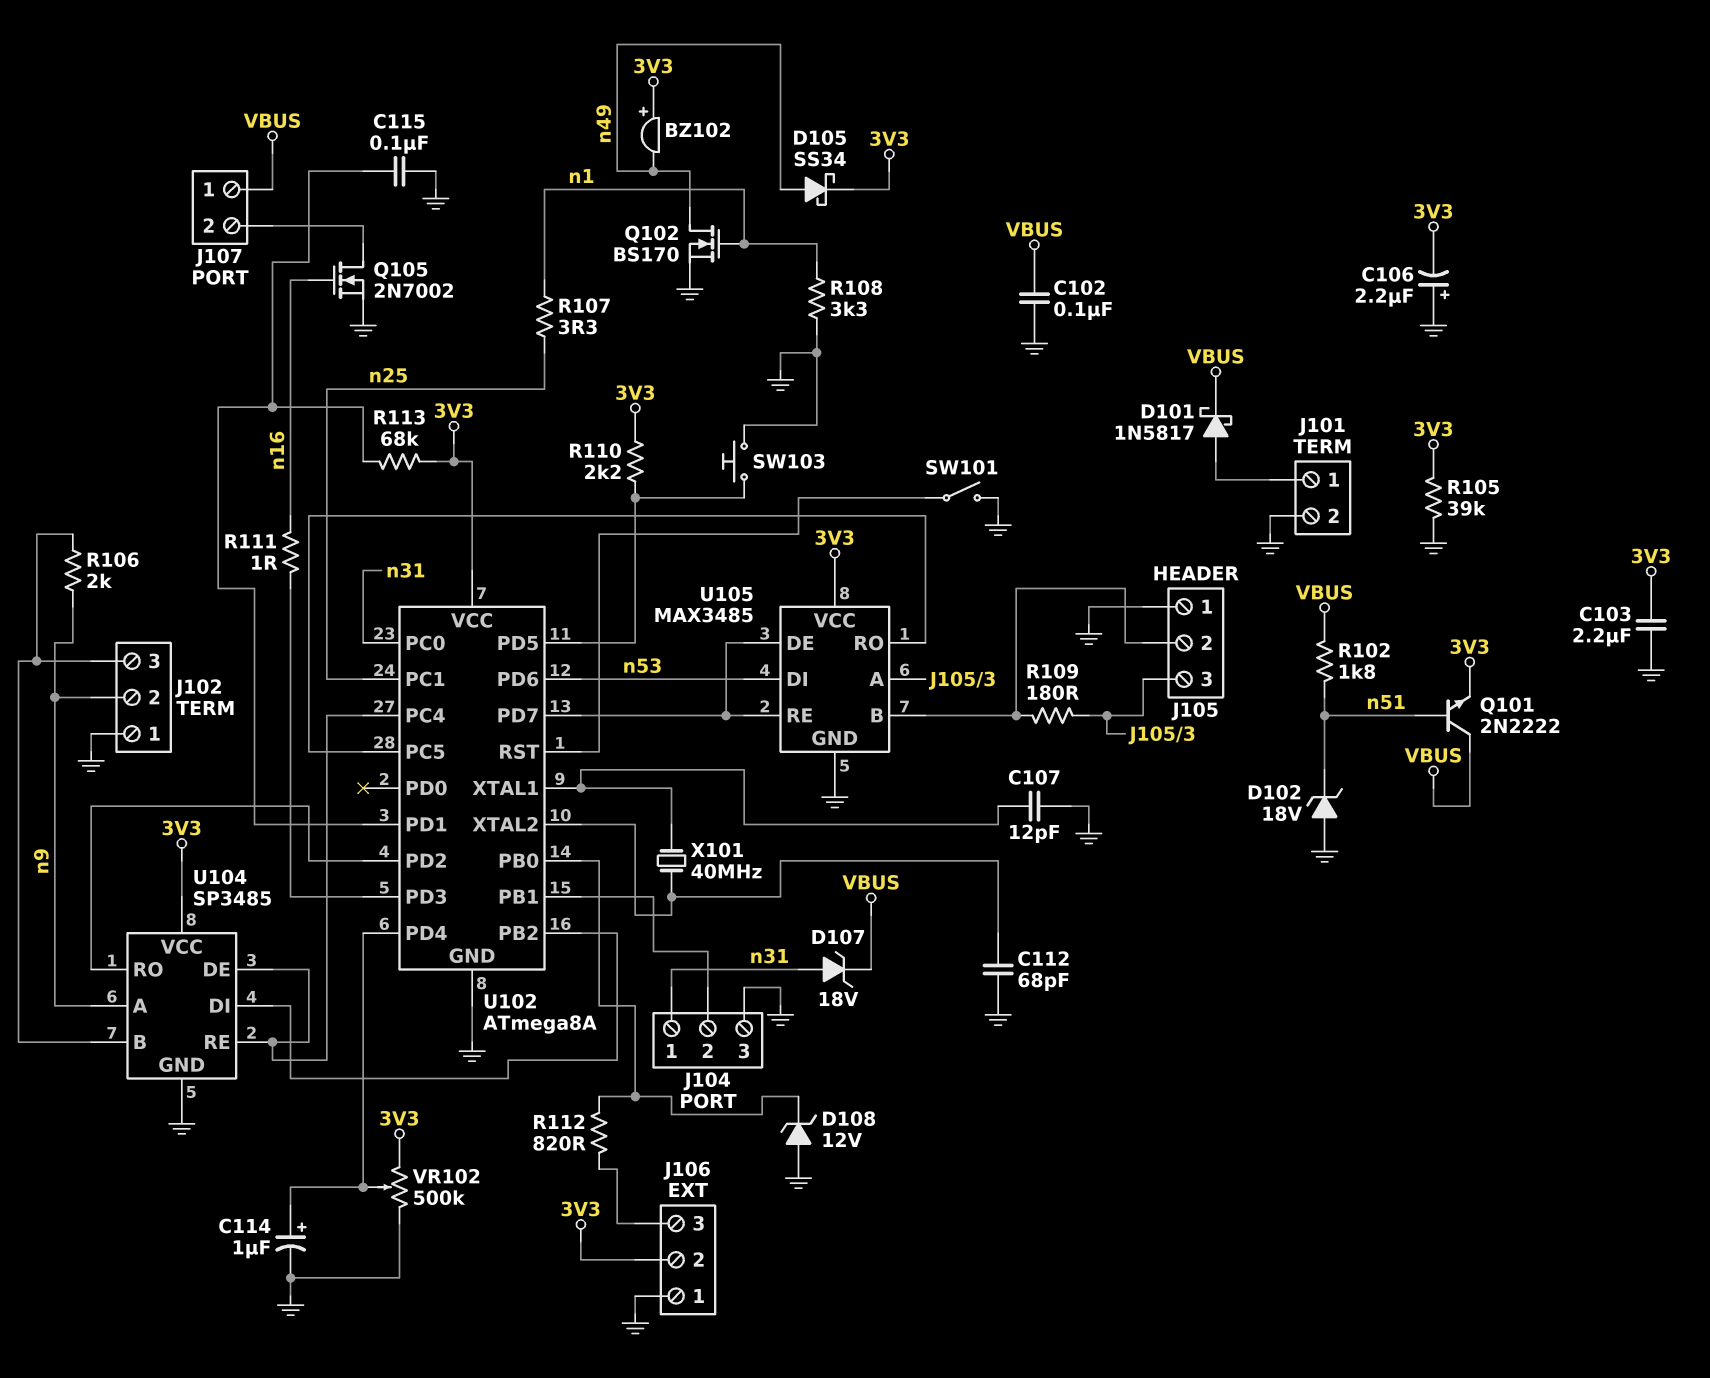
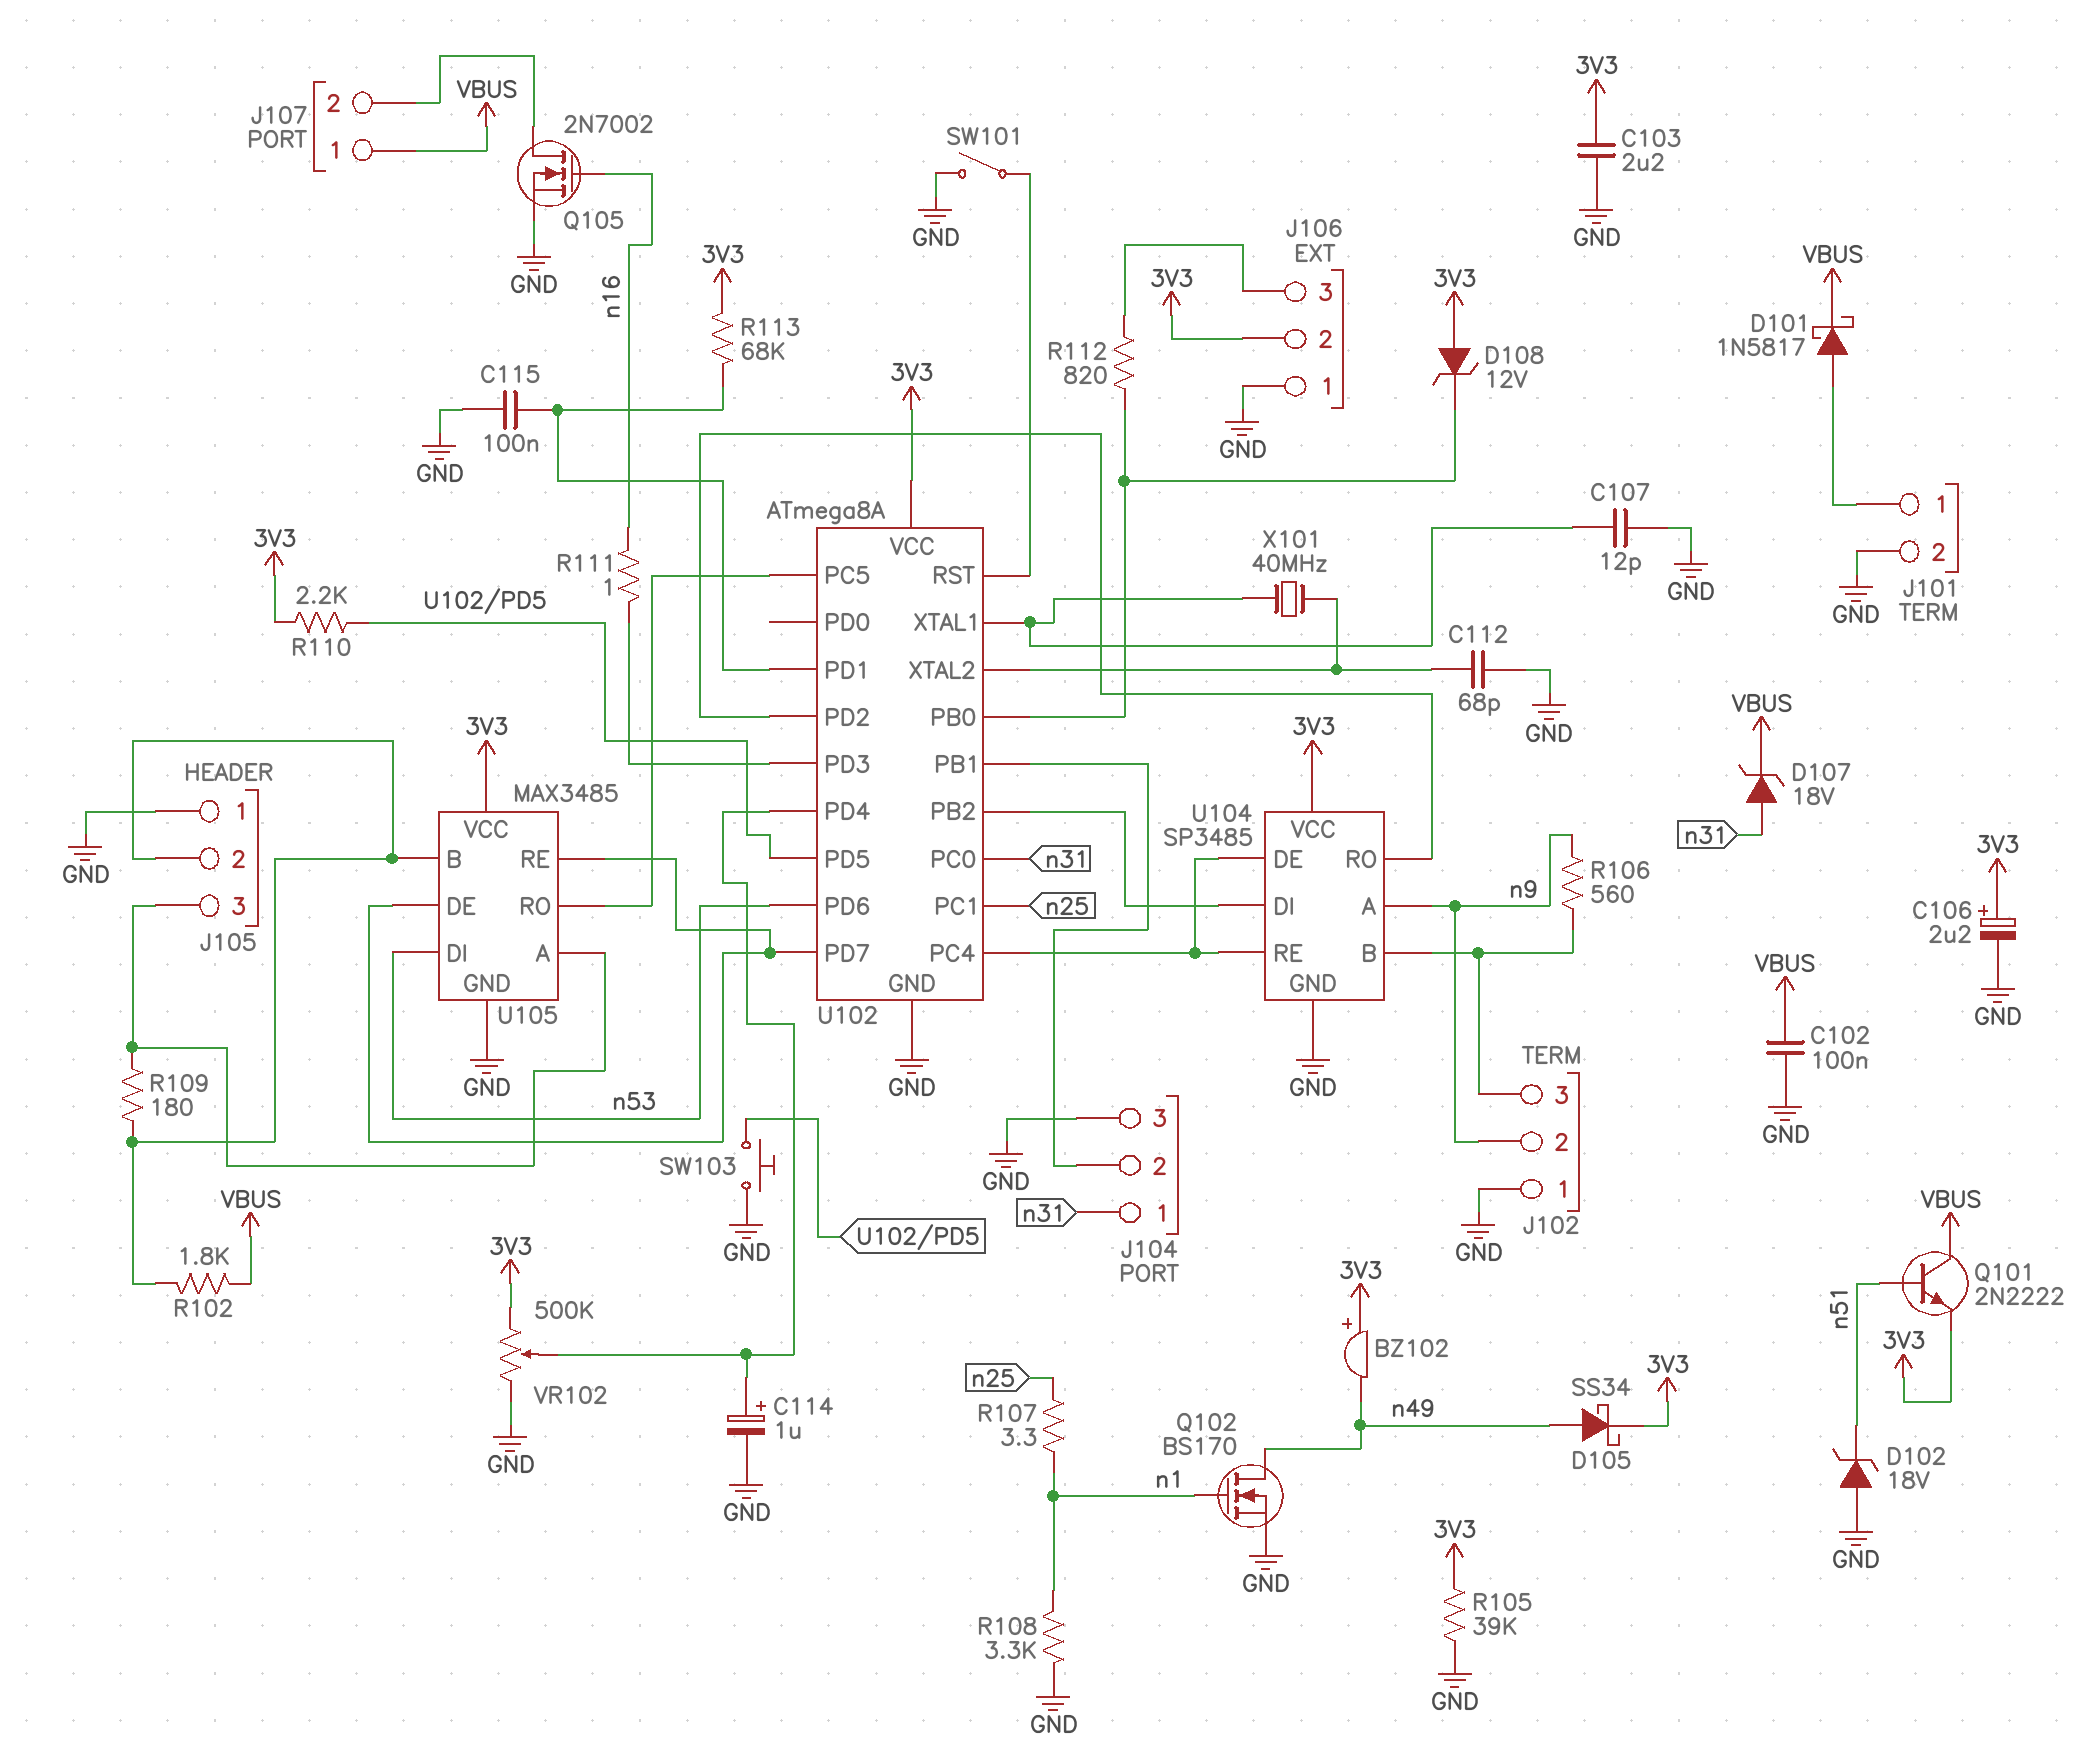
C106: 2.2uF (plus GND, minus 3V3) -> 2.2uF (plus 3V3, minus GND)
D108: zener 12V (A GND, K U102/PB0) -> zener 12V (A 3V3, K U102/PB0)
R102: 1.8k (VBUS, n51) -> 1.8k (J105/2, VBUS)
R106: 2k (J102/3, n9) -> 560 (J102/3, n9)

